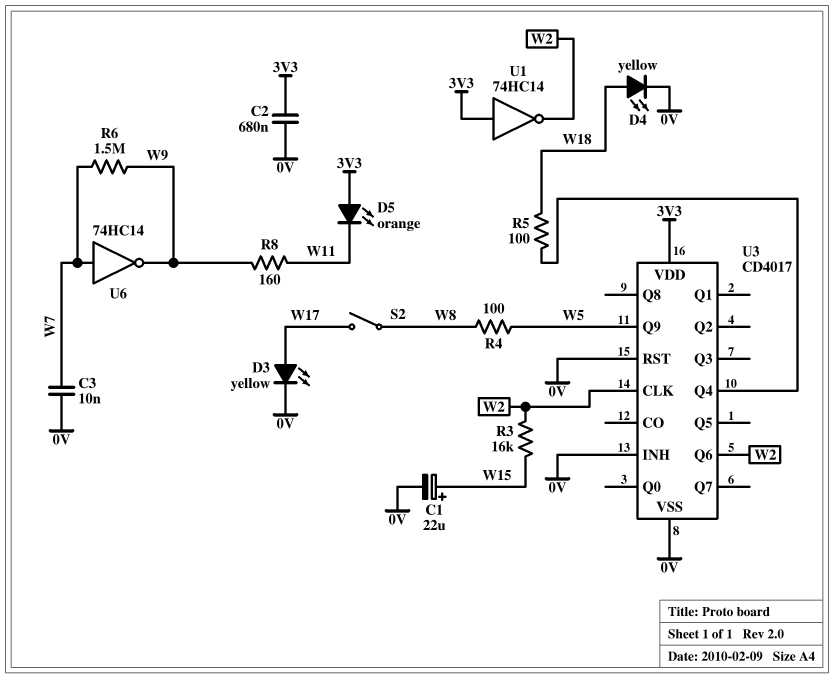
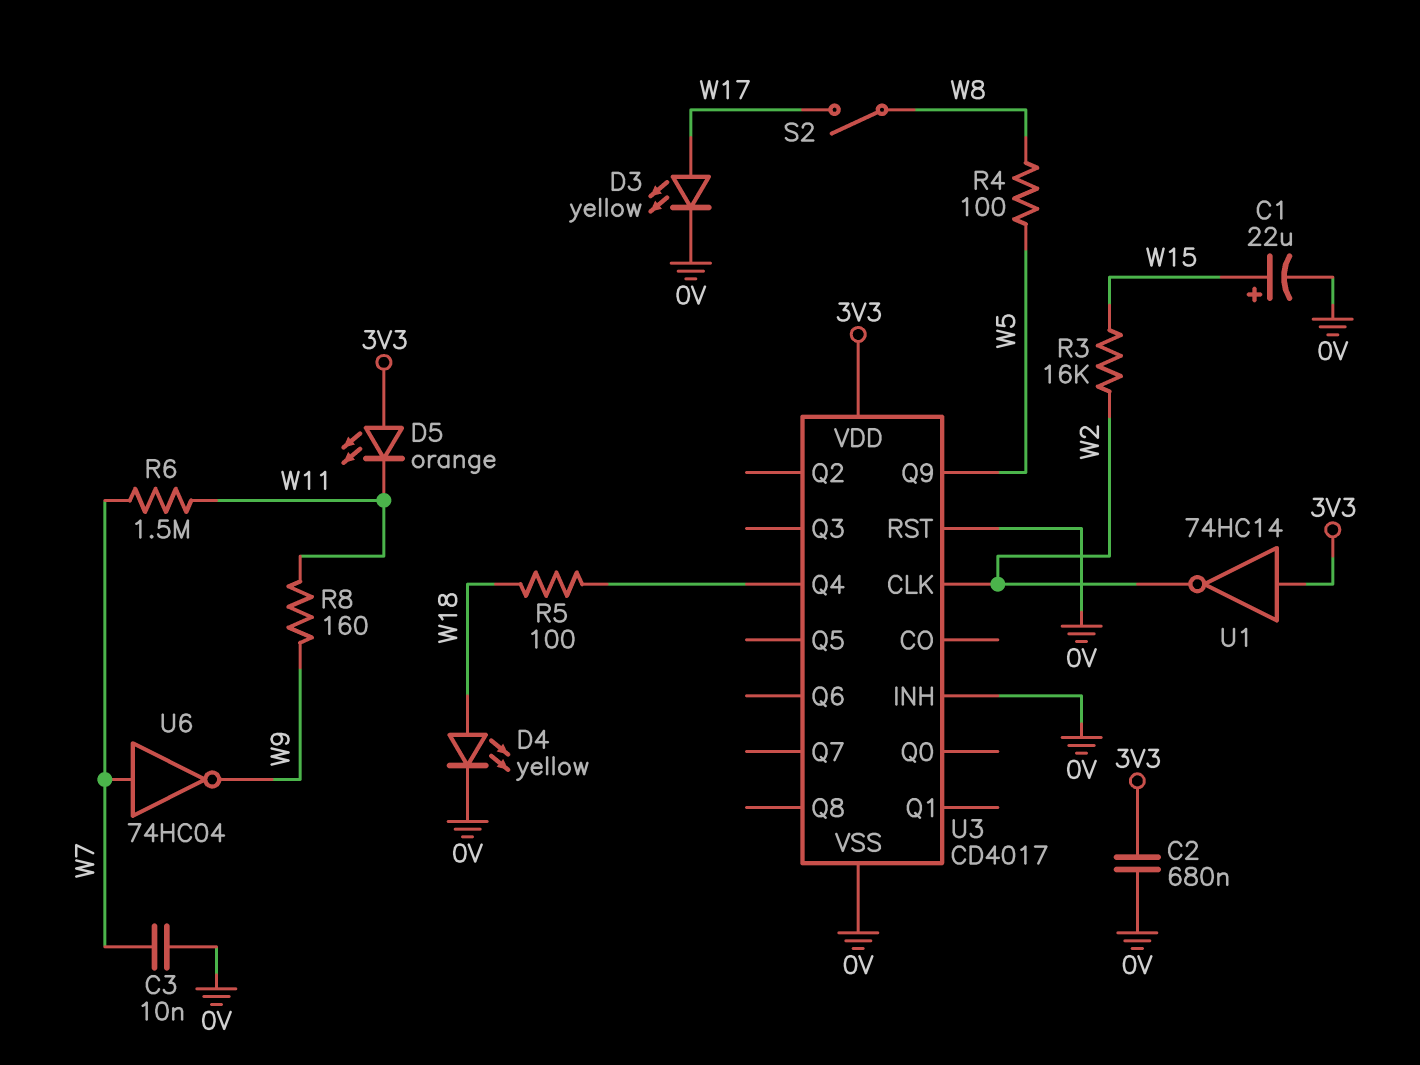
R6: 1.5M (W7, W9) -> 1.5M (W7, W11)
U3 pin Q6: W2 -> none
U6: NOT 74HC14 (in W7, out W9) -> NOT 74HC04 (in W7, out W9)

